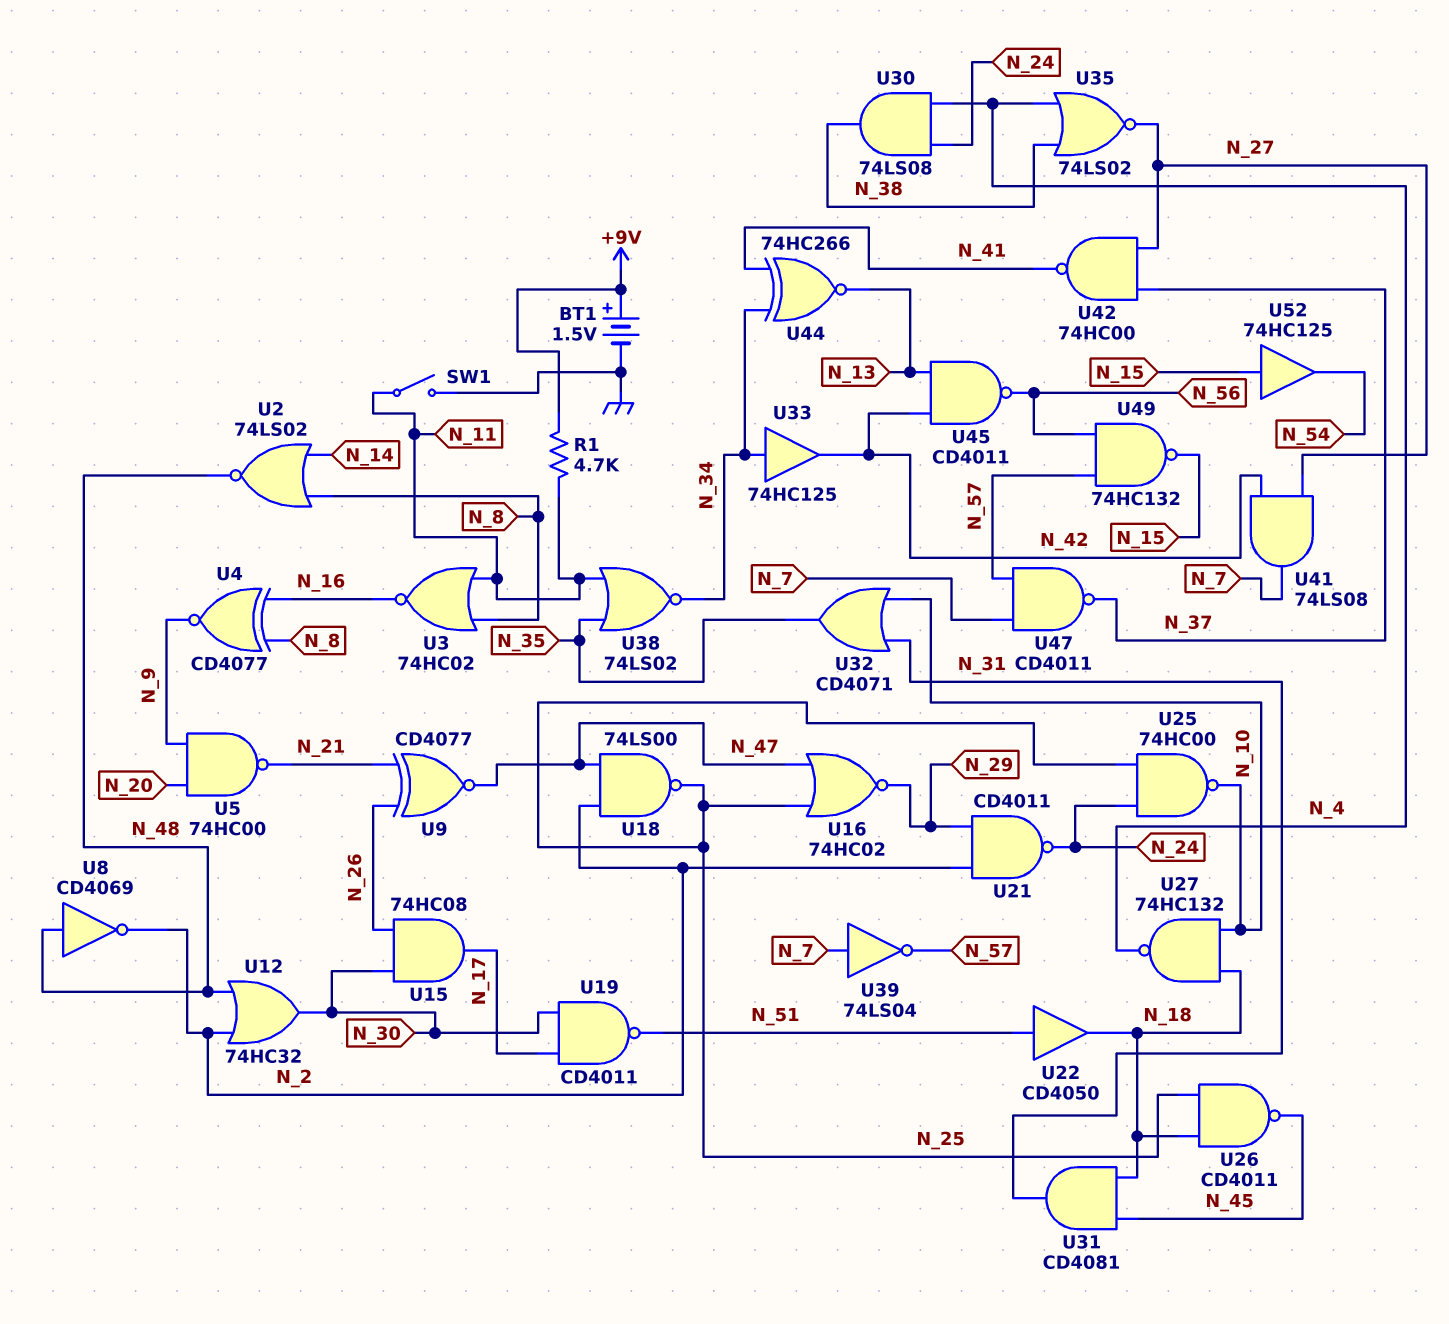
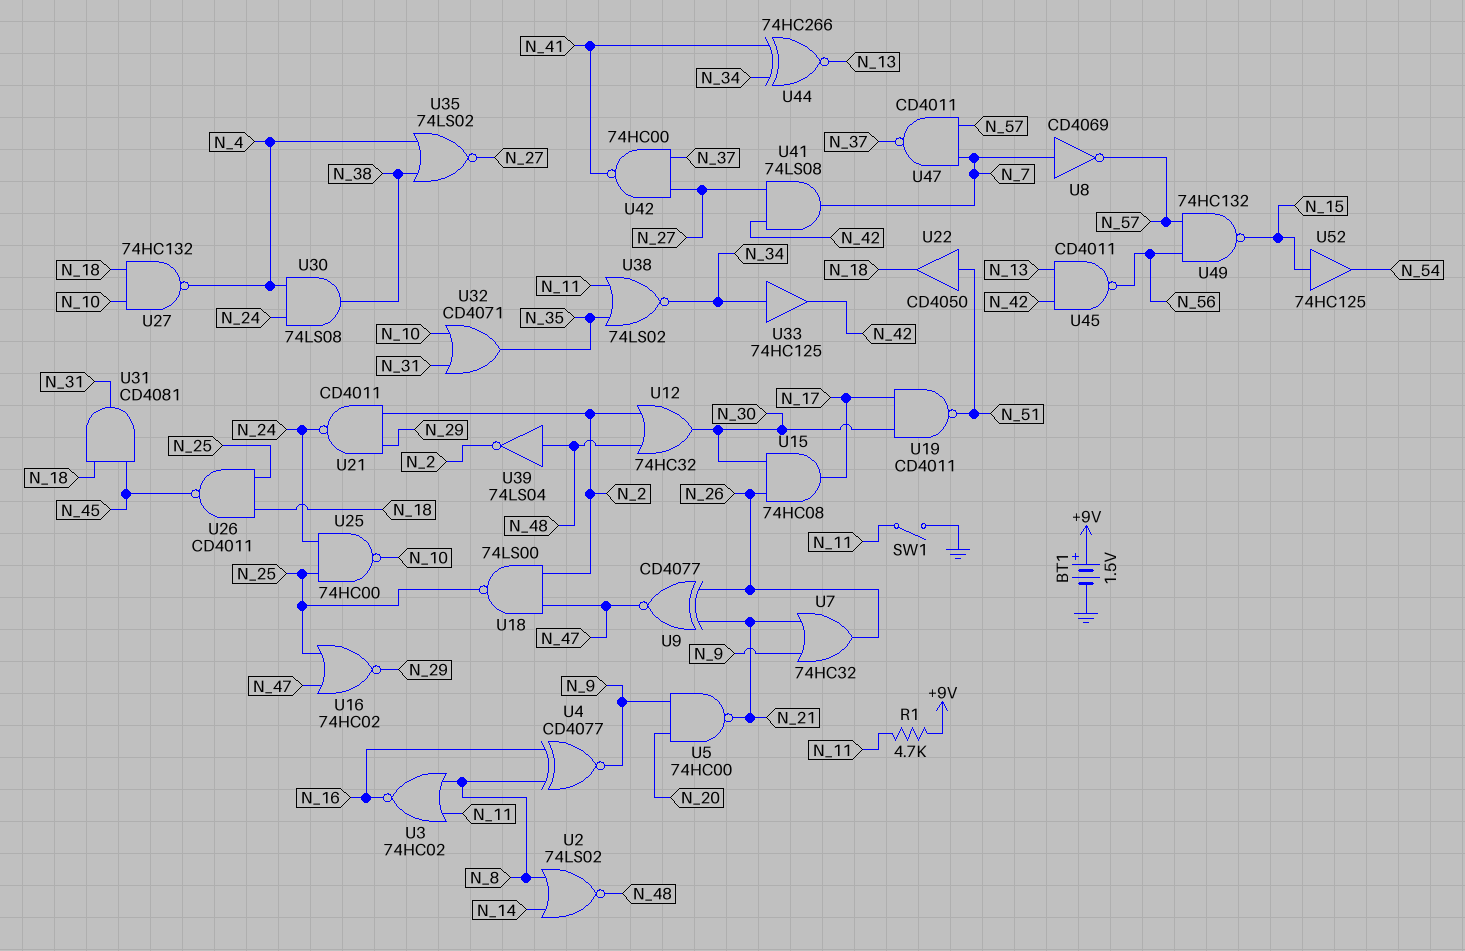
U7: none -> OR 74HC32 (in N_9, in N_21, out N_26)
U8: NOT CD4069 (in N_48, out N_2) -> NOT CD4069 (in N_7, out N_57)
U39: NOT 74LS04 (in N_7, out N_57) -> NOT 74LS04 (in N_48, out N_2)

